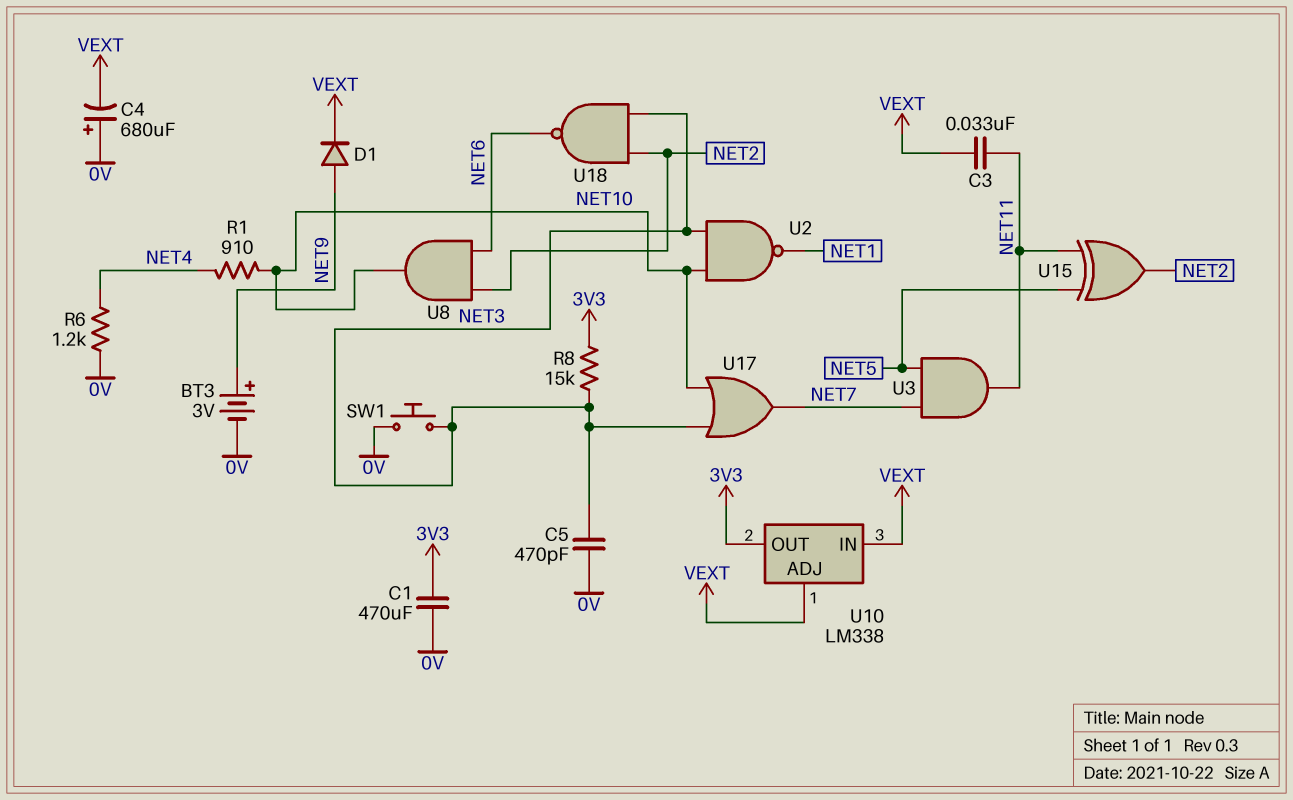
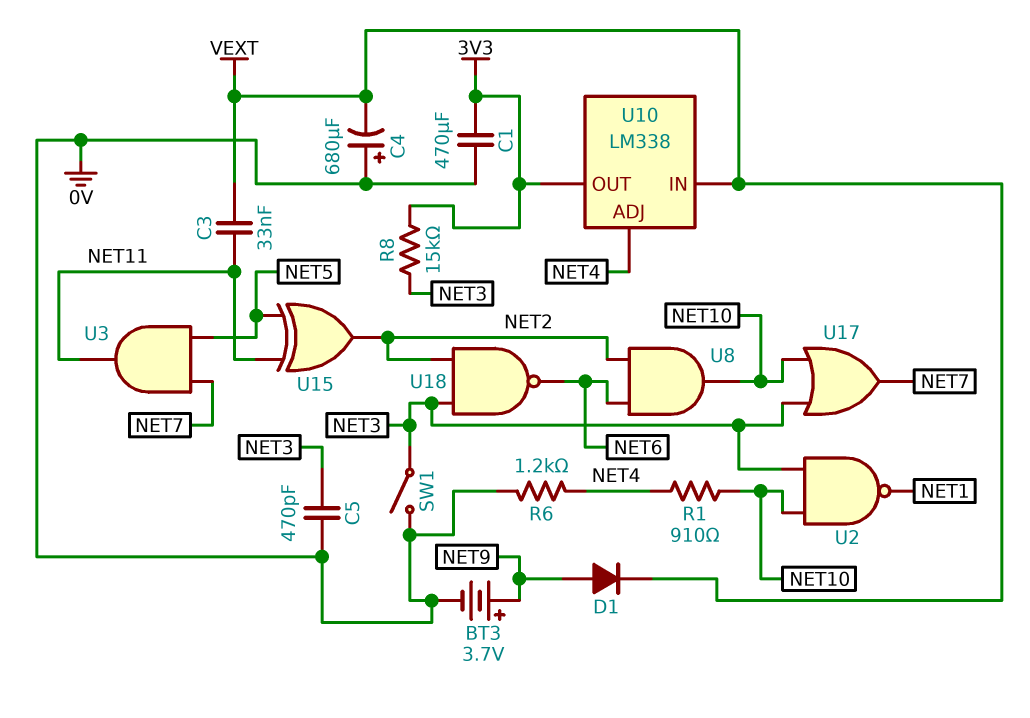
BT3: 3V (plus NET9, minus 0V) -> 3.7V (plus NET9, minus 0V)
SW1: button (0V, NET3) -> switch (0V, NET3)
U10 pin ADJ: VEXT -> NET4

